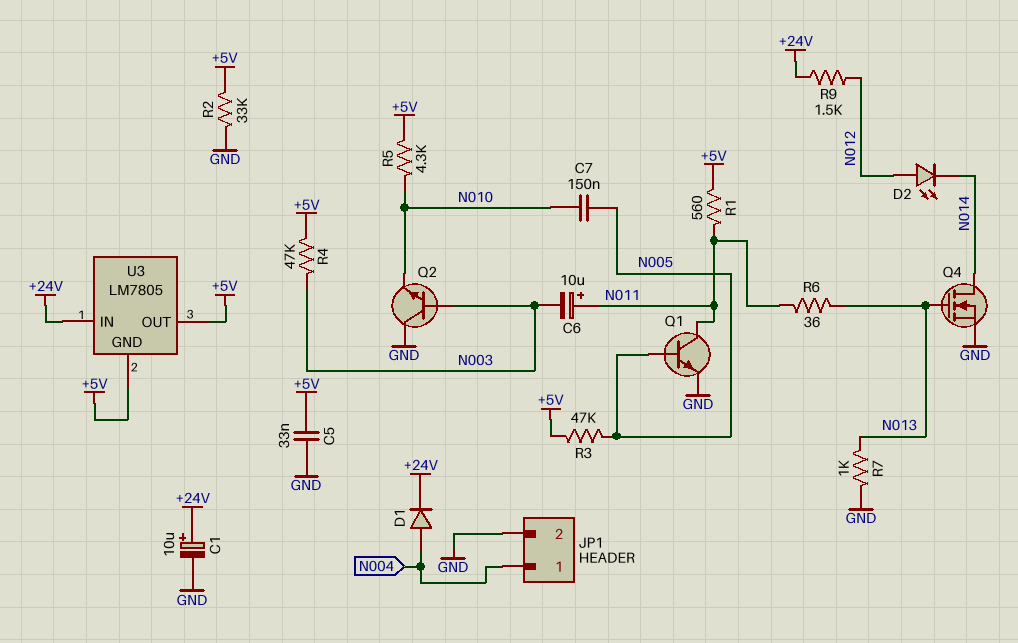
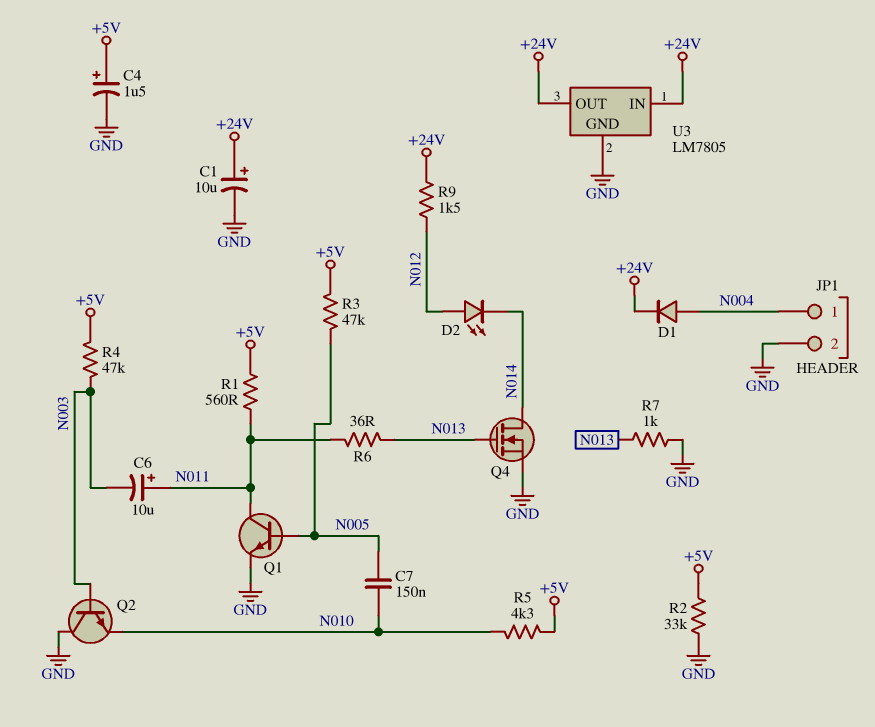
C4: none -> 1.5uF (plus +5V, minus GND)
C5: 33nF (+5V, GND) -> none
U3 pin GND: +5V -> GND
U3 pin OUT: +5V -> +24V

